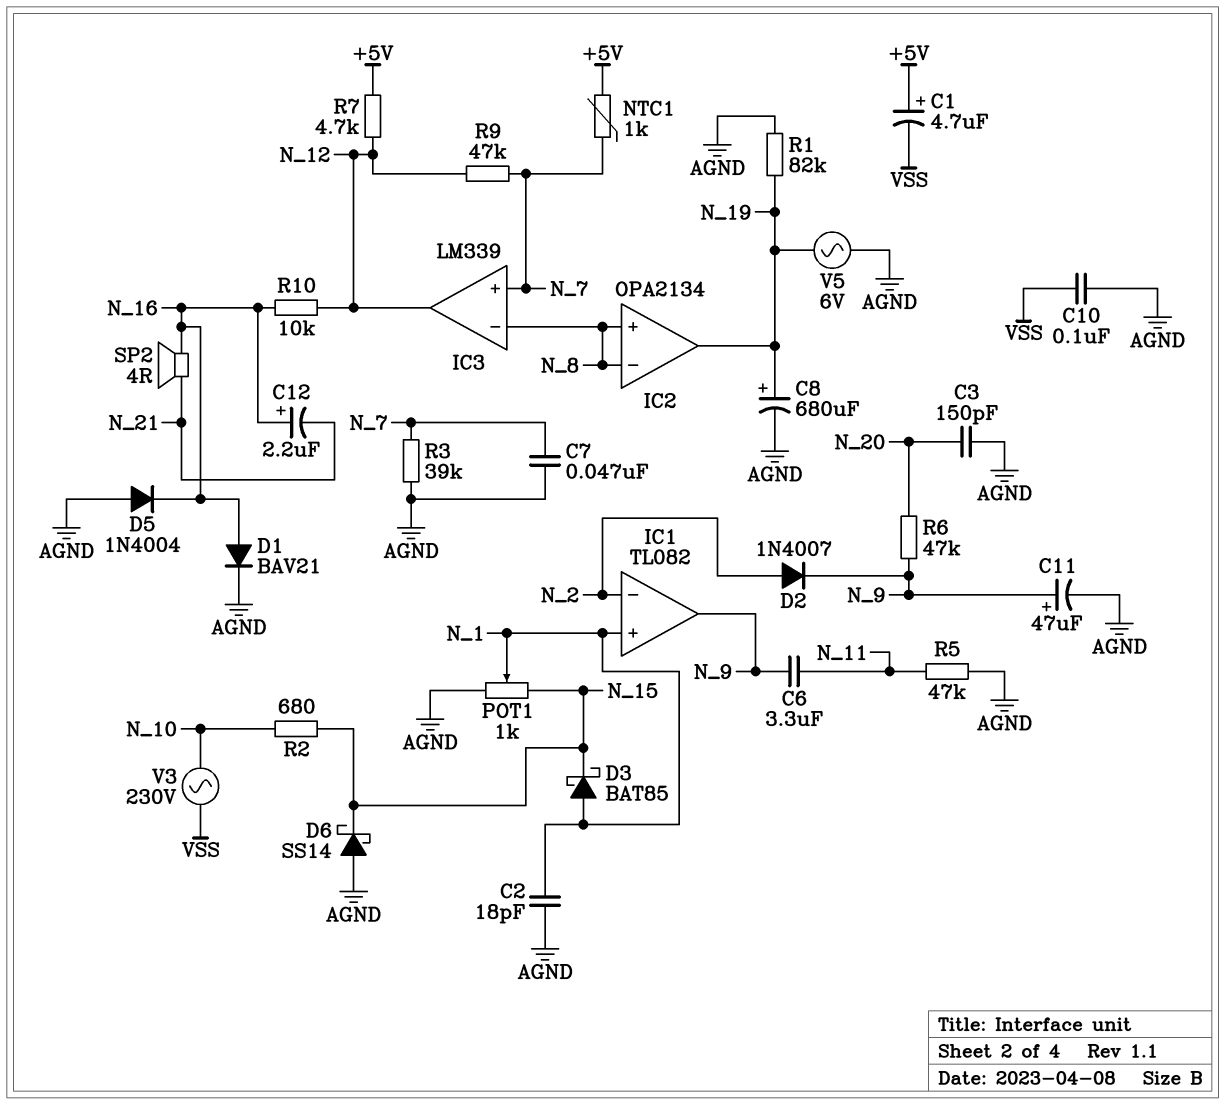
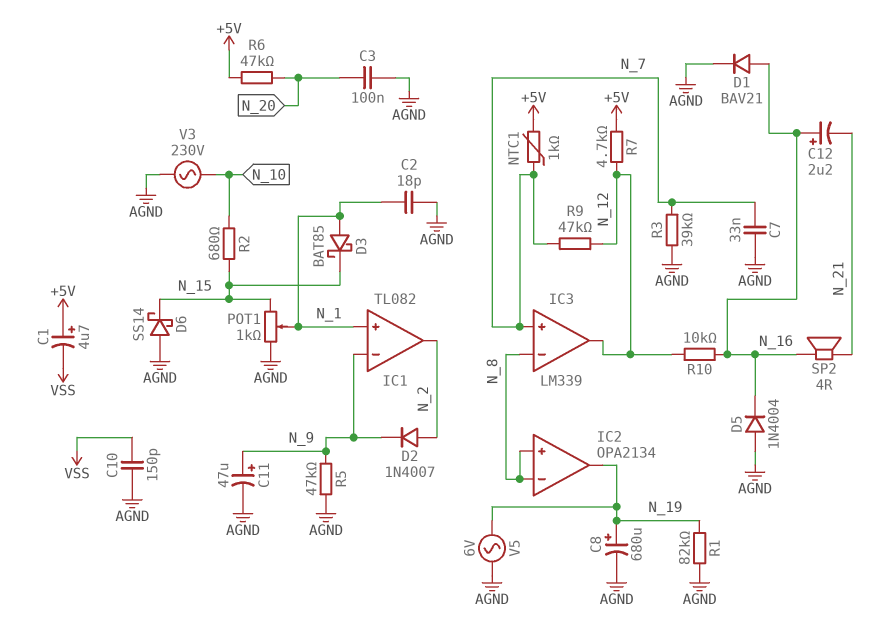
C3: 150pF (AGND, N_20) -> 100nF (AGND, N_20)
C6: 3.3uF (N_9, N_11) -> none
C7: 47nF (AGND, N_7) -> 33nF (AGND, N_7)
C10: 100nF (AGND, VSS) -> 150pF (AGND, VSS)
IC1 pin in-: N_2 -> N_9
IC1 pin out: N_9 -> N_2
R5: 47k (AGND, N_11) -> 47k (AGND, N_9)
R6: 47k (N_9, N_20) -> 47k (+5V, N_20)
V3: AC 230V (N_10, VSS) -> AC 230V (AGND, N_10)

